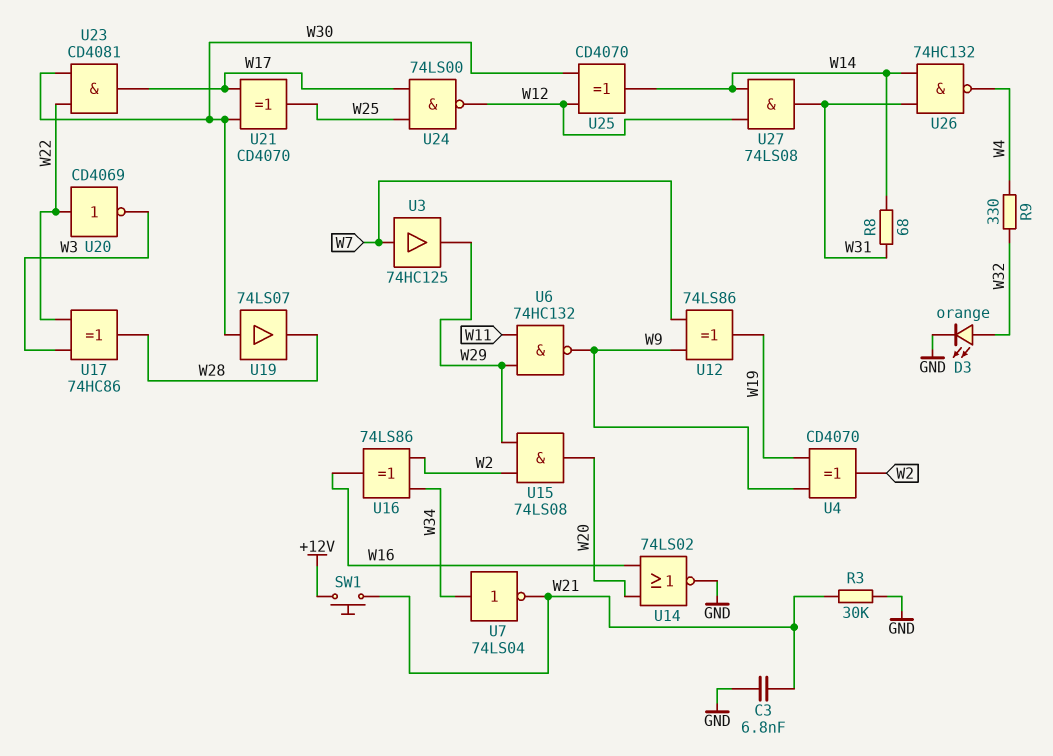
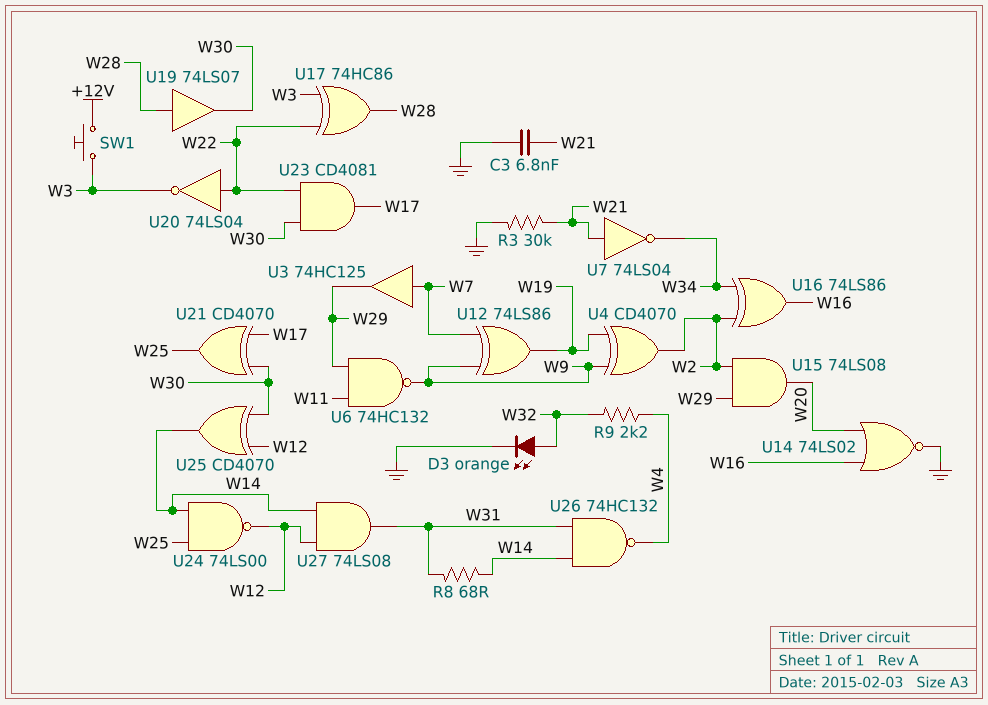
R9: 330 (W4, W32) -> 2.2k (W4, W32)
SW1: button (+12V, W21) -> button (+12V, W3)
U7: NOT 74LS04 (in W34, out W21) -> NOT 74LS04 (in W21, out W34)
U19: buffer 74LS07 (in W30, out W28) -> buffer 74LS07 (in W28, out W30)
U20: NOT CD4069 (in W22, out W3) -> NOT 74LS04 (in W22, out W3)
U24: NAND 74LS00 (in W17, in W25, out W12) -> NAND 74LS00 (in W14, in W25, out W12)

